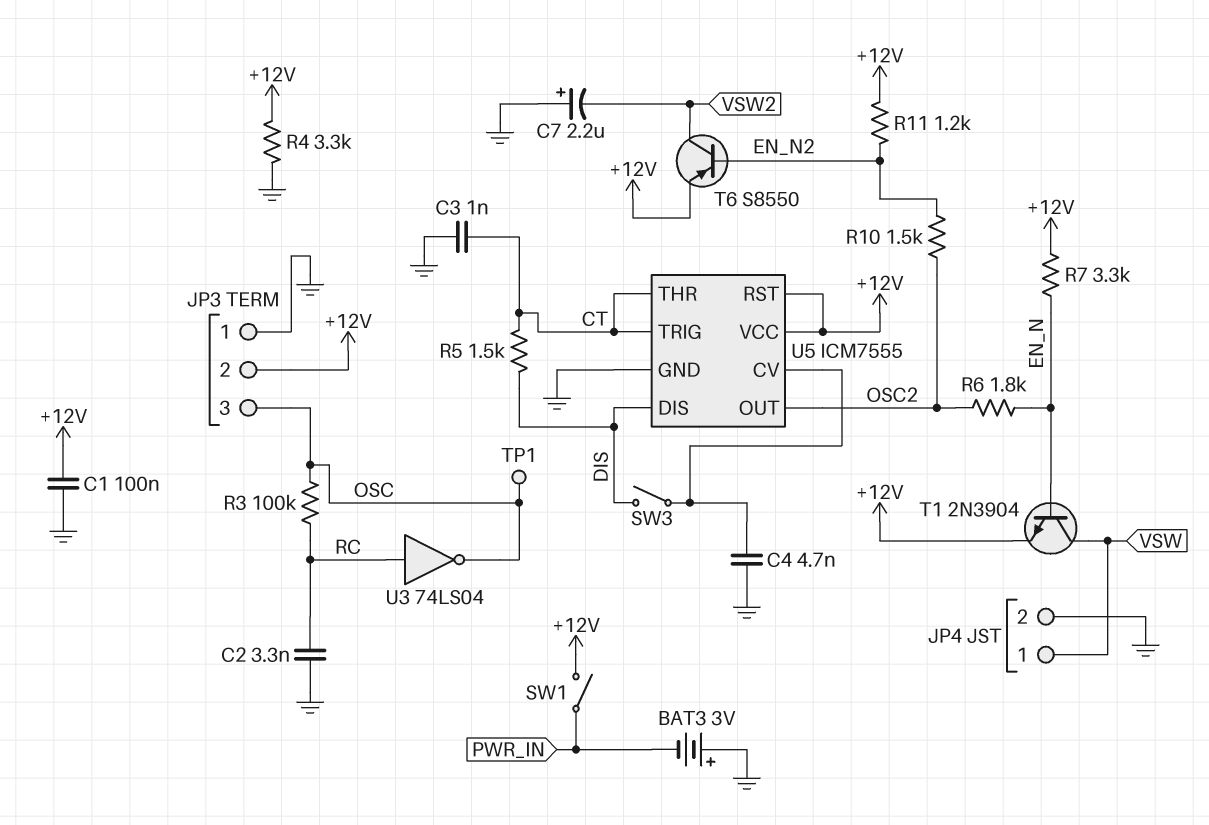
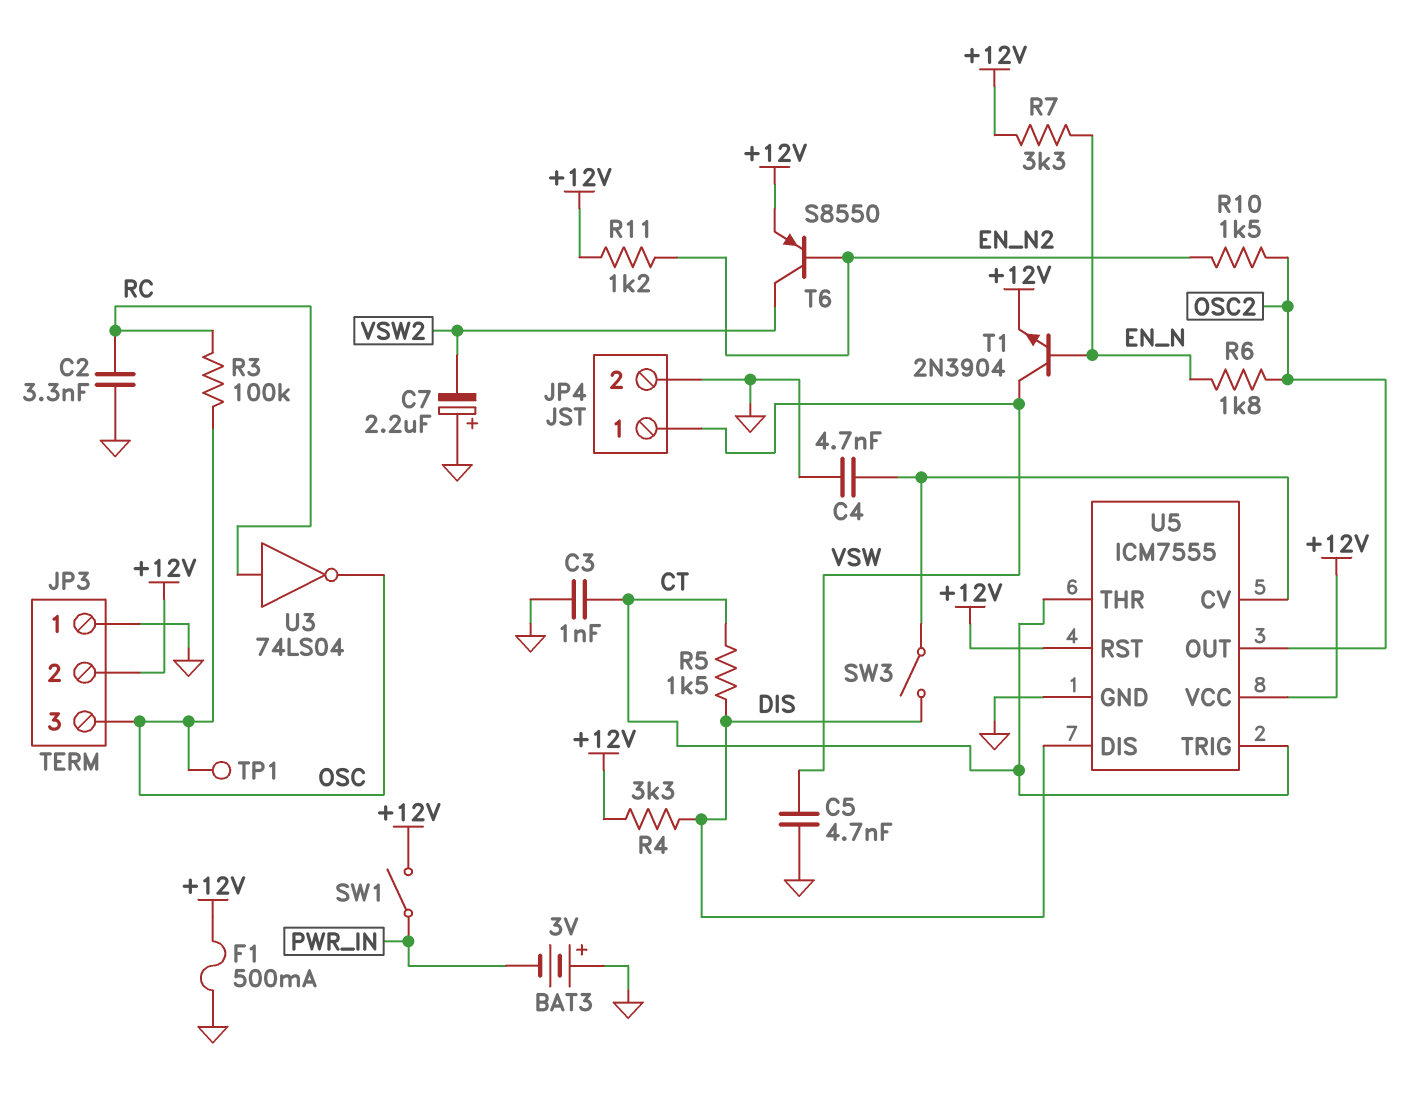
C1: 100nF (+12V, GND) -> none
C5: none -> 4.7nF (GND, VSW)
F1: none -> 500mA (+12V, GND)
R4: 3.3k (+12V, GND) -> 3.3k (+12V, DIS)

